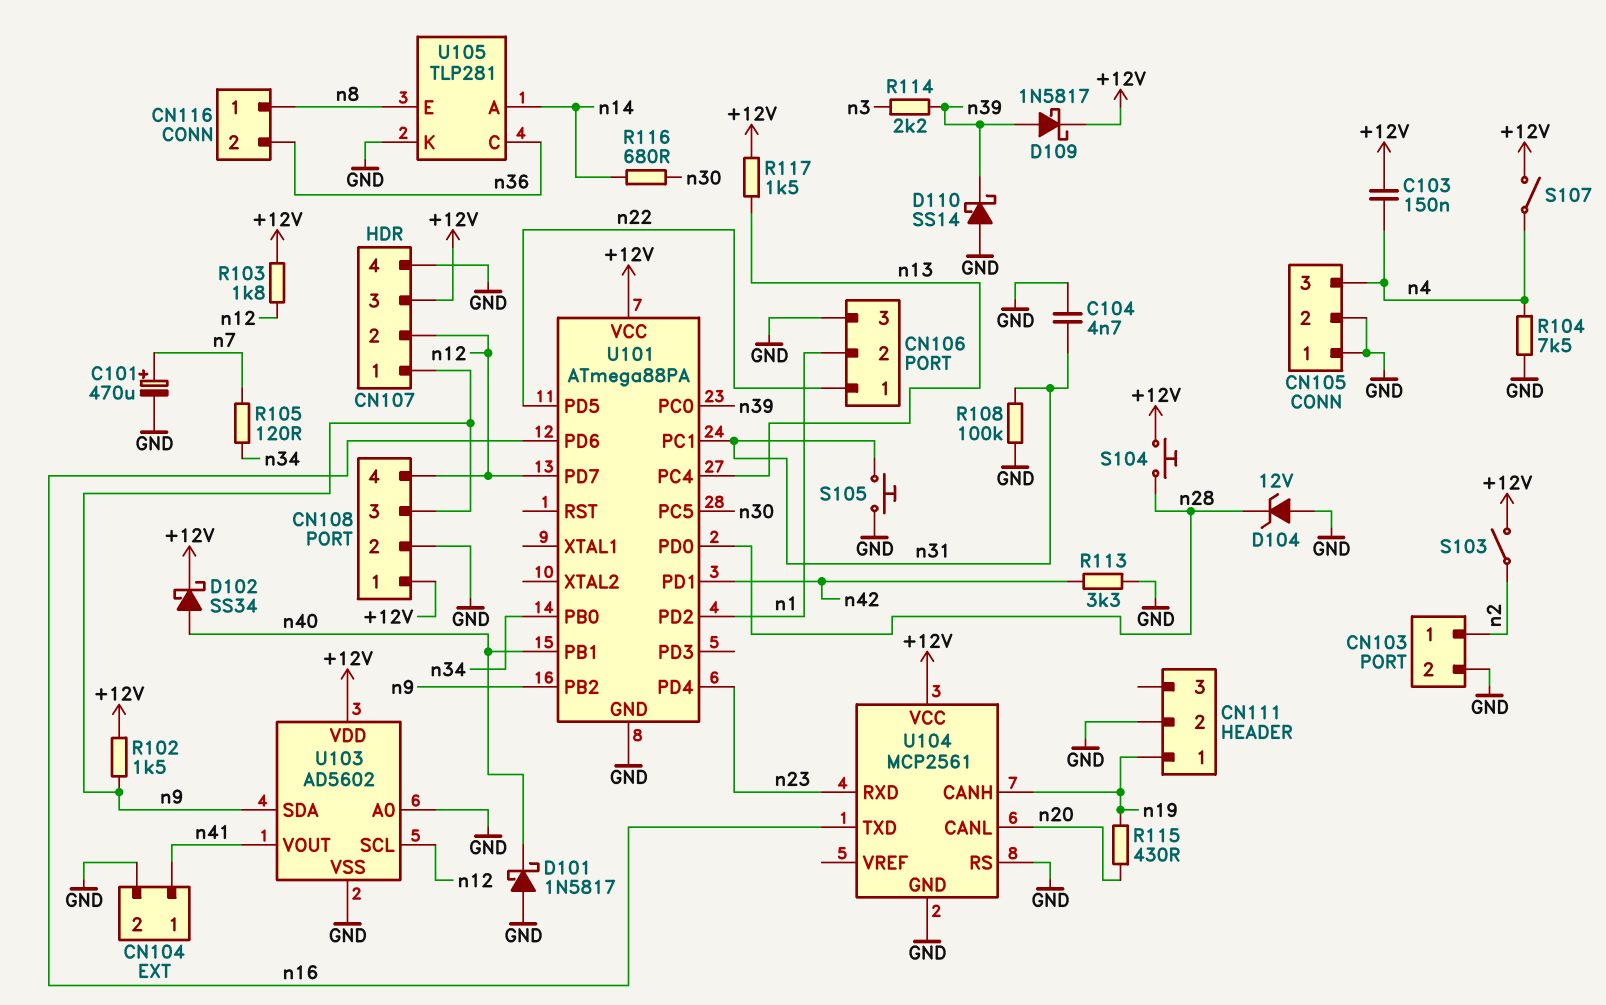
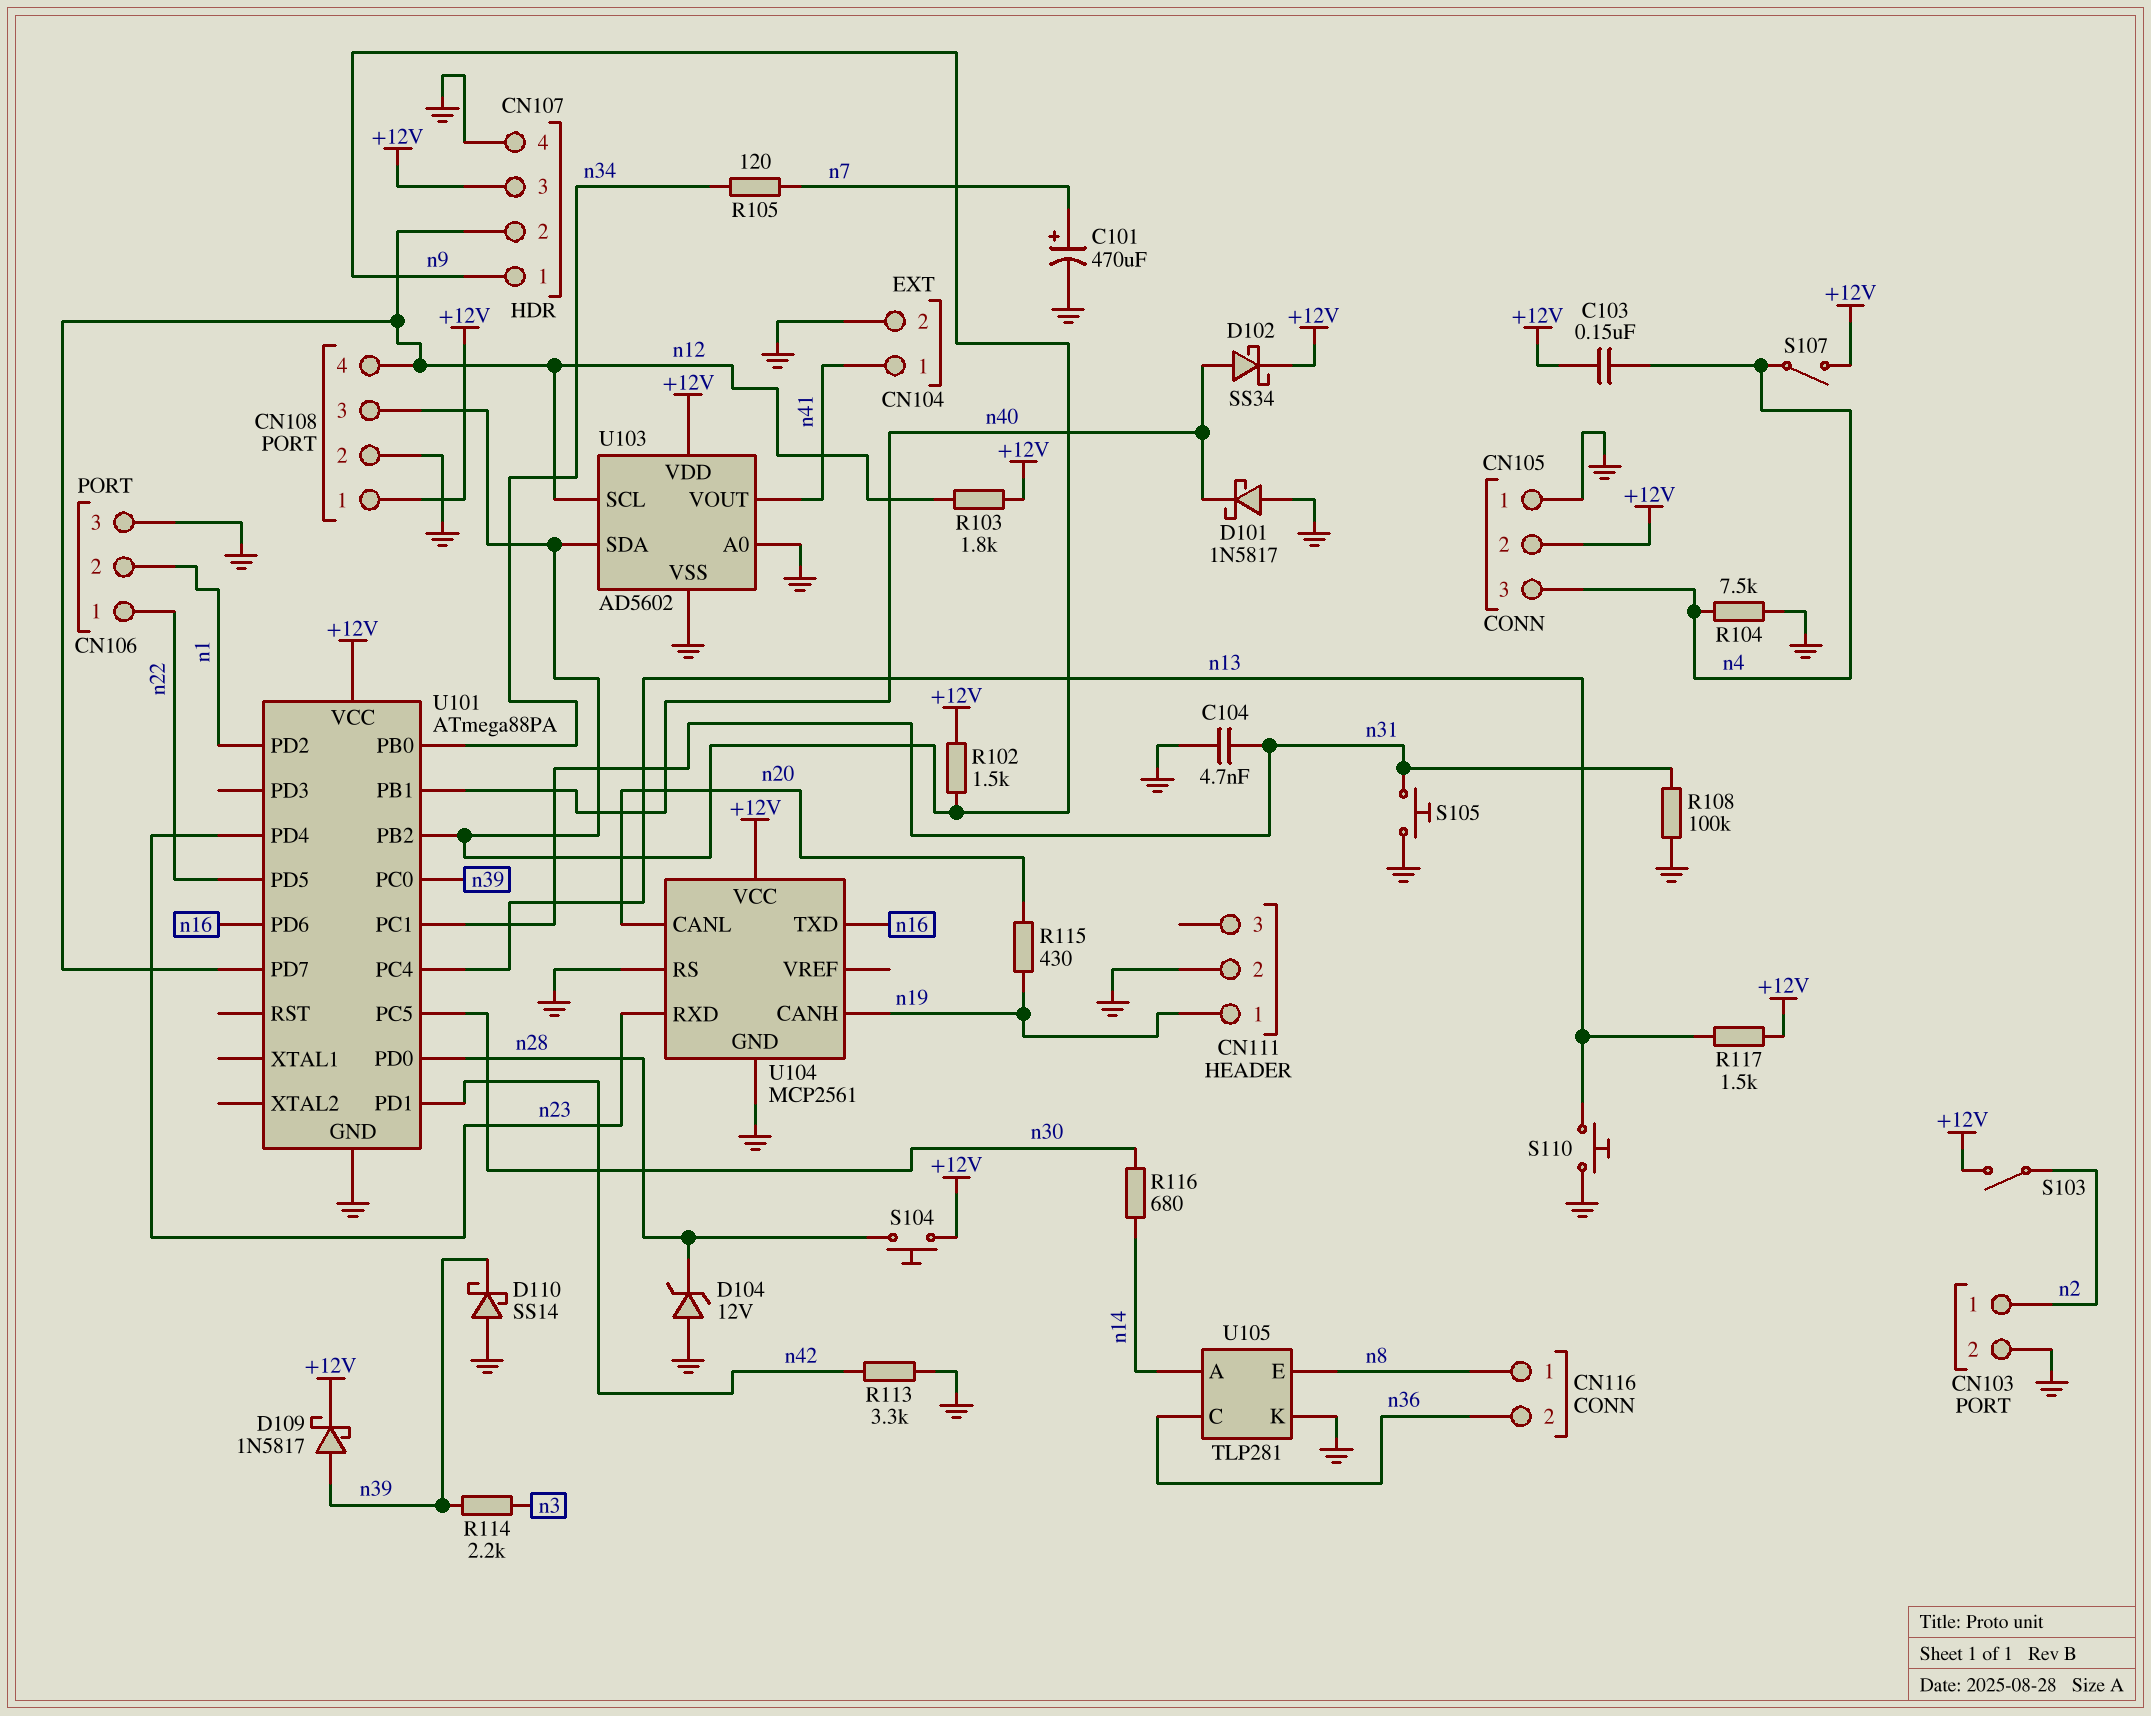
CN105 pin 2: GND -> +12V
S110: none -> button (GND, n13)

